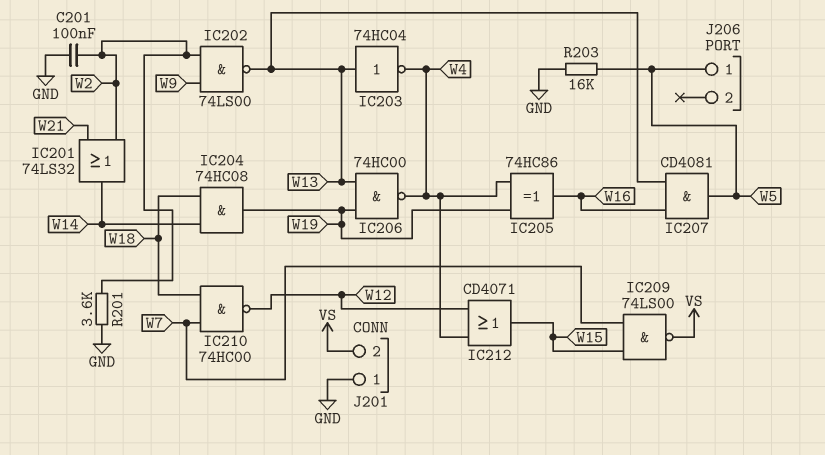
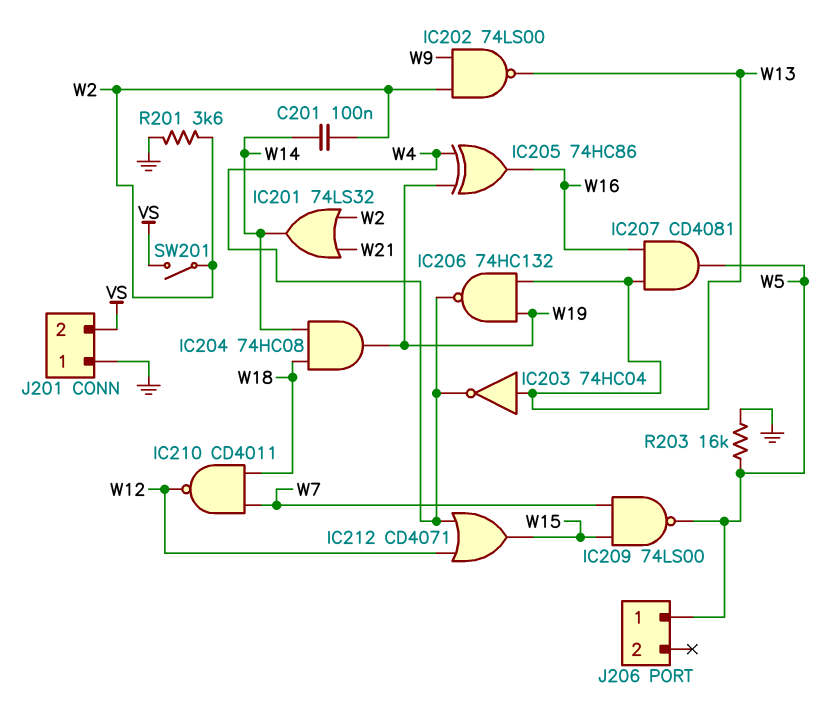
C201: 100nF (GND, W2) -> 100nF (W2, W14)
IC206: NAND 74HC00 (in W13, in W19, out W4) -> NAND 74HC132 (in W13, in W19, out W4)
IC209: NAND 74LS00 (in W7, in W15, out VS) -> NAND 74LS00 (in W7, in W15, out W5)
IC210: NAND 74HC00 (in W7, in W18, out W12) -> NAND CD4011 (in W7, in W18, out W12)
SW201: none -> switch (VS, W2)

